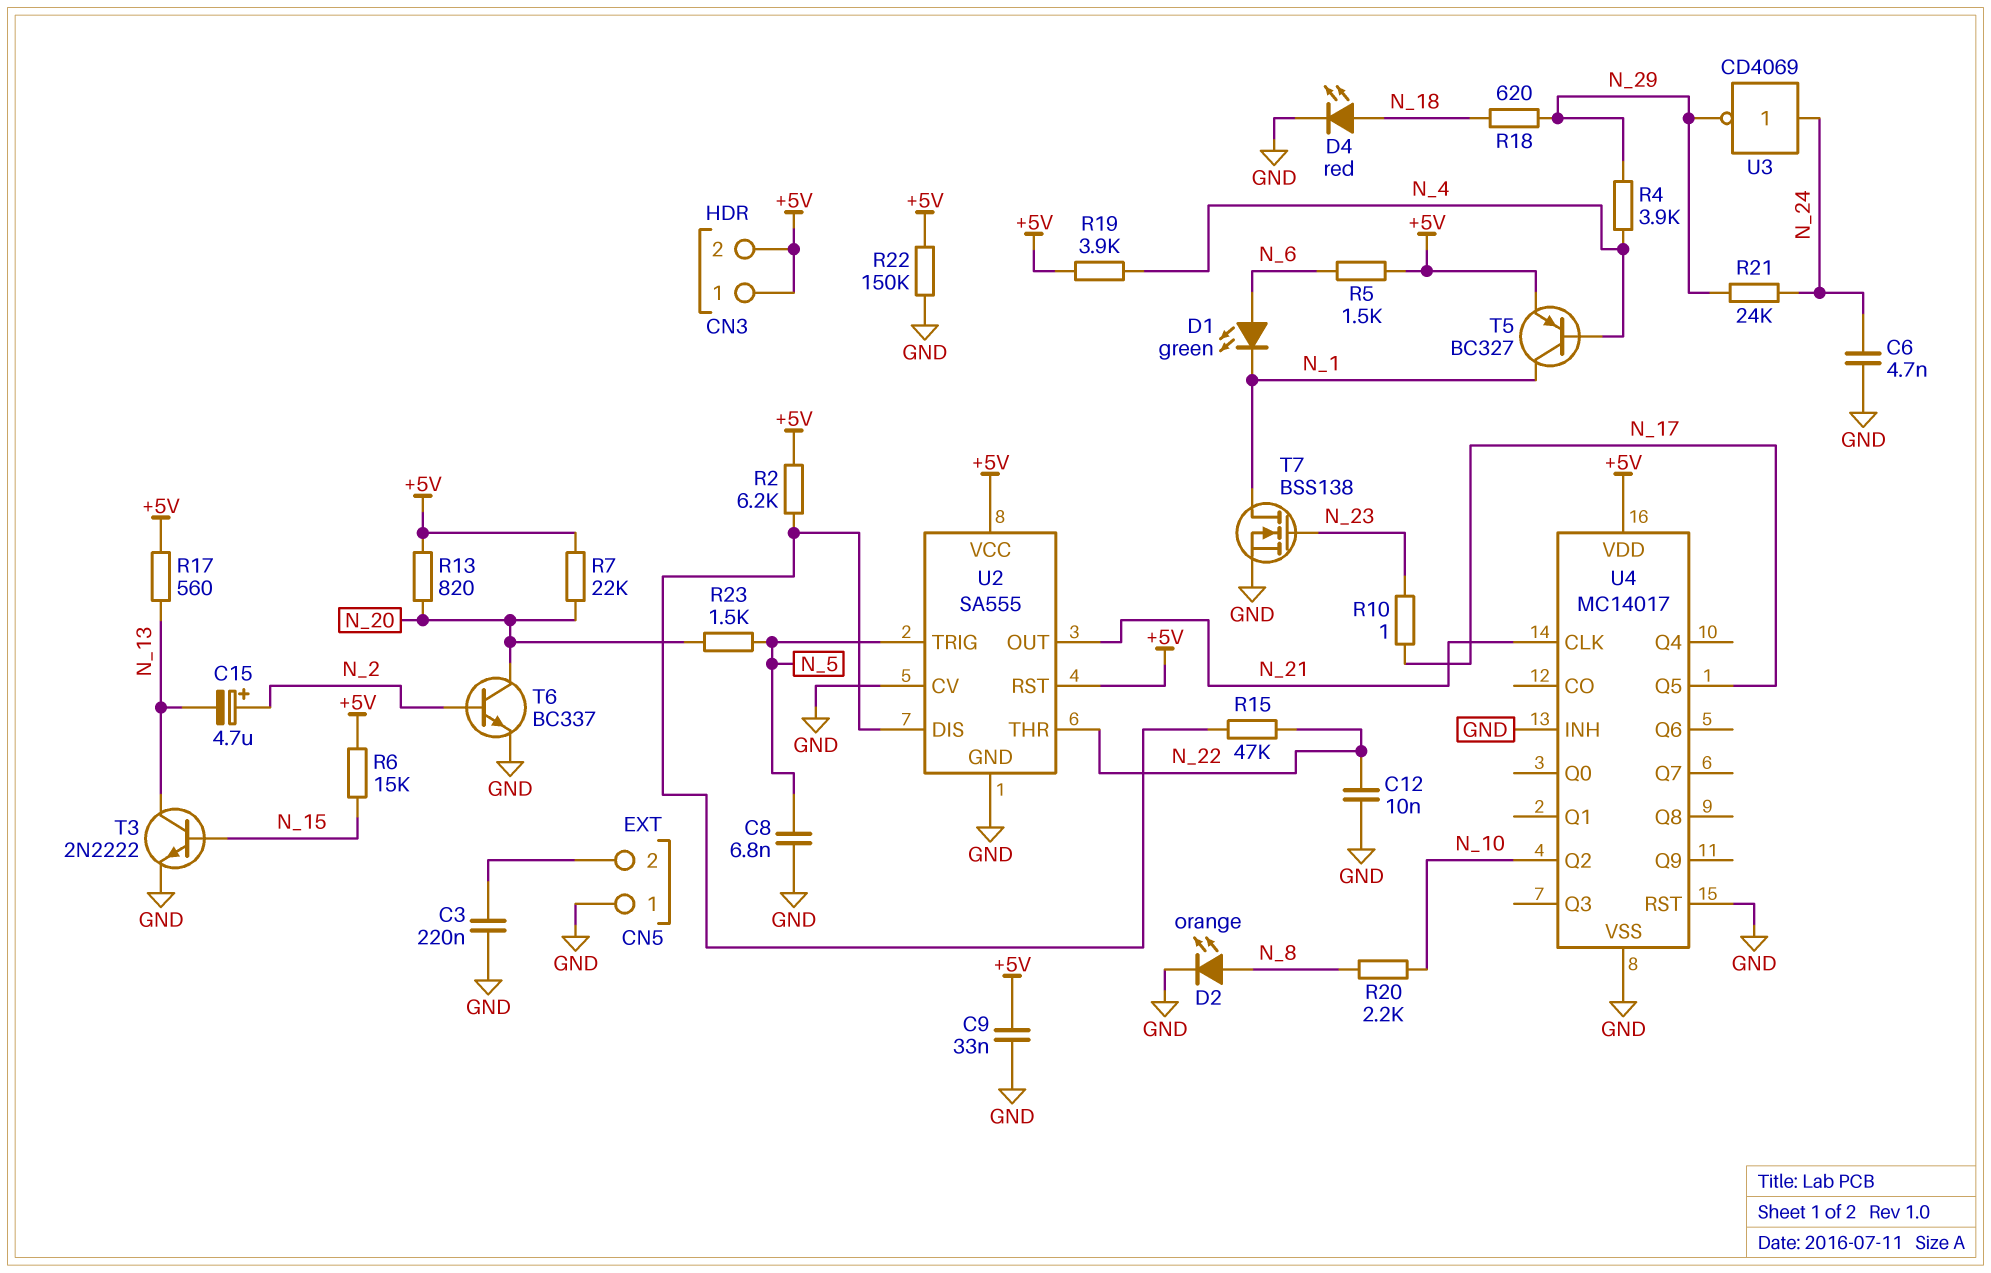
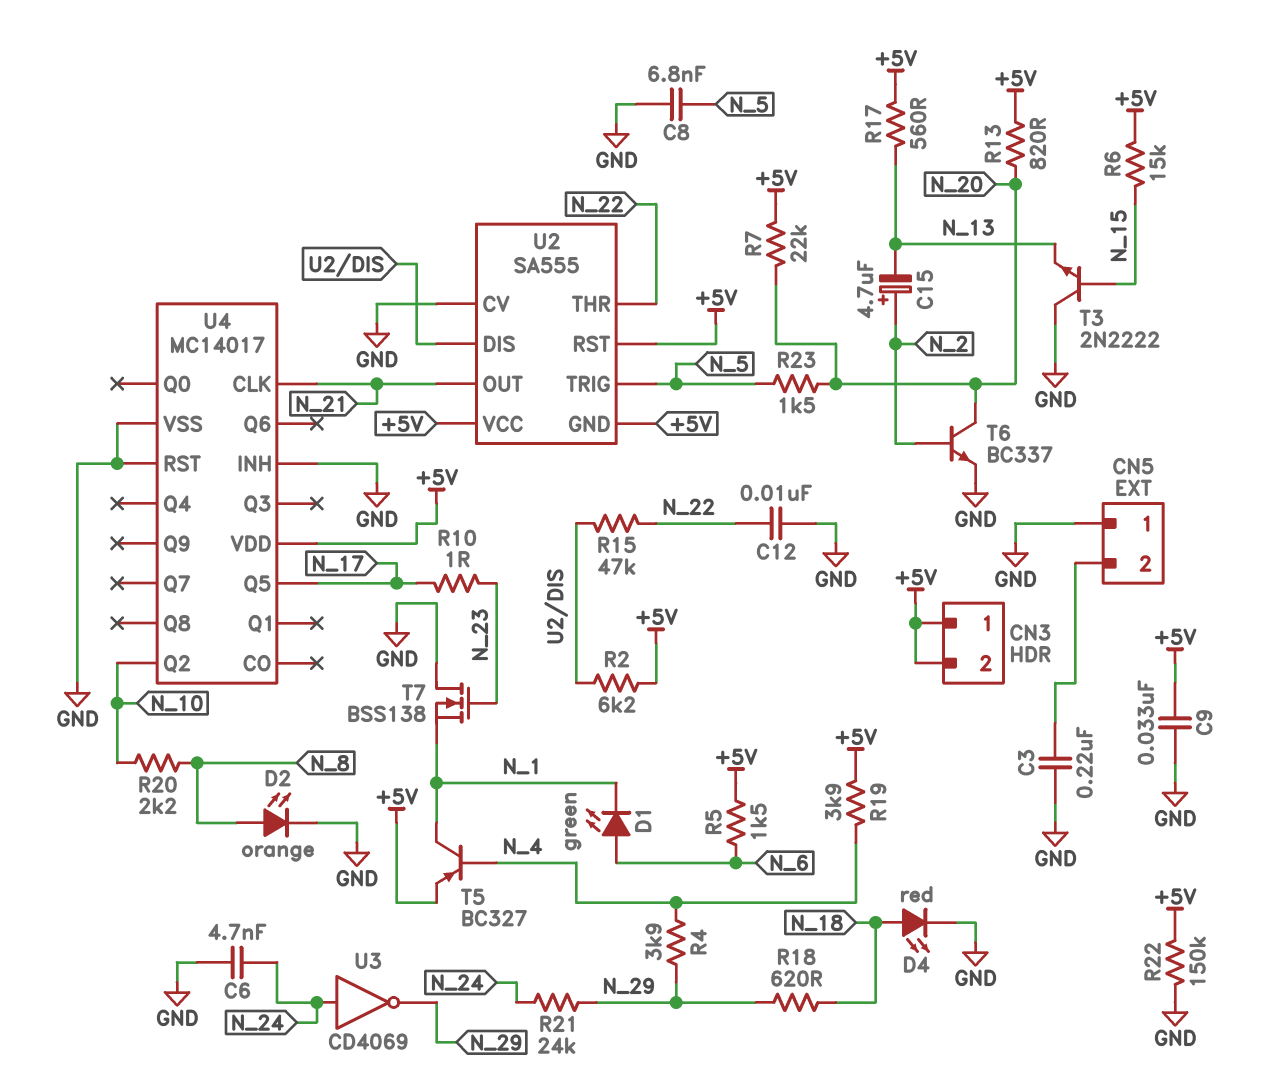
T3: NPN 2N2222 (B N_15, C N_13, E GND) -> NPN 2N2222 (B N_15, C GND, E N_13)
T7: NMOS BSS138 (G N_23, D N_1, S GND) -> NMOS BSS138 (G N_23, D GND, S N_1)
U2 pin GND: GND -> +5V

